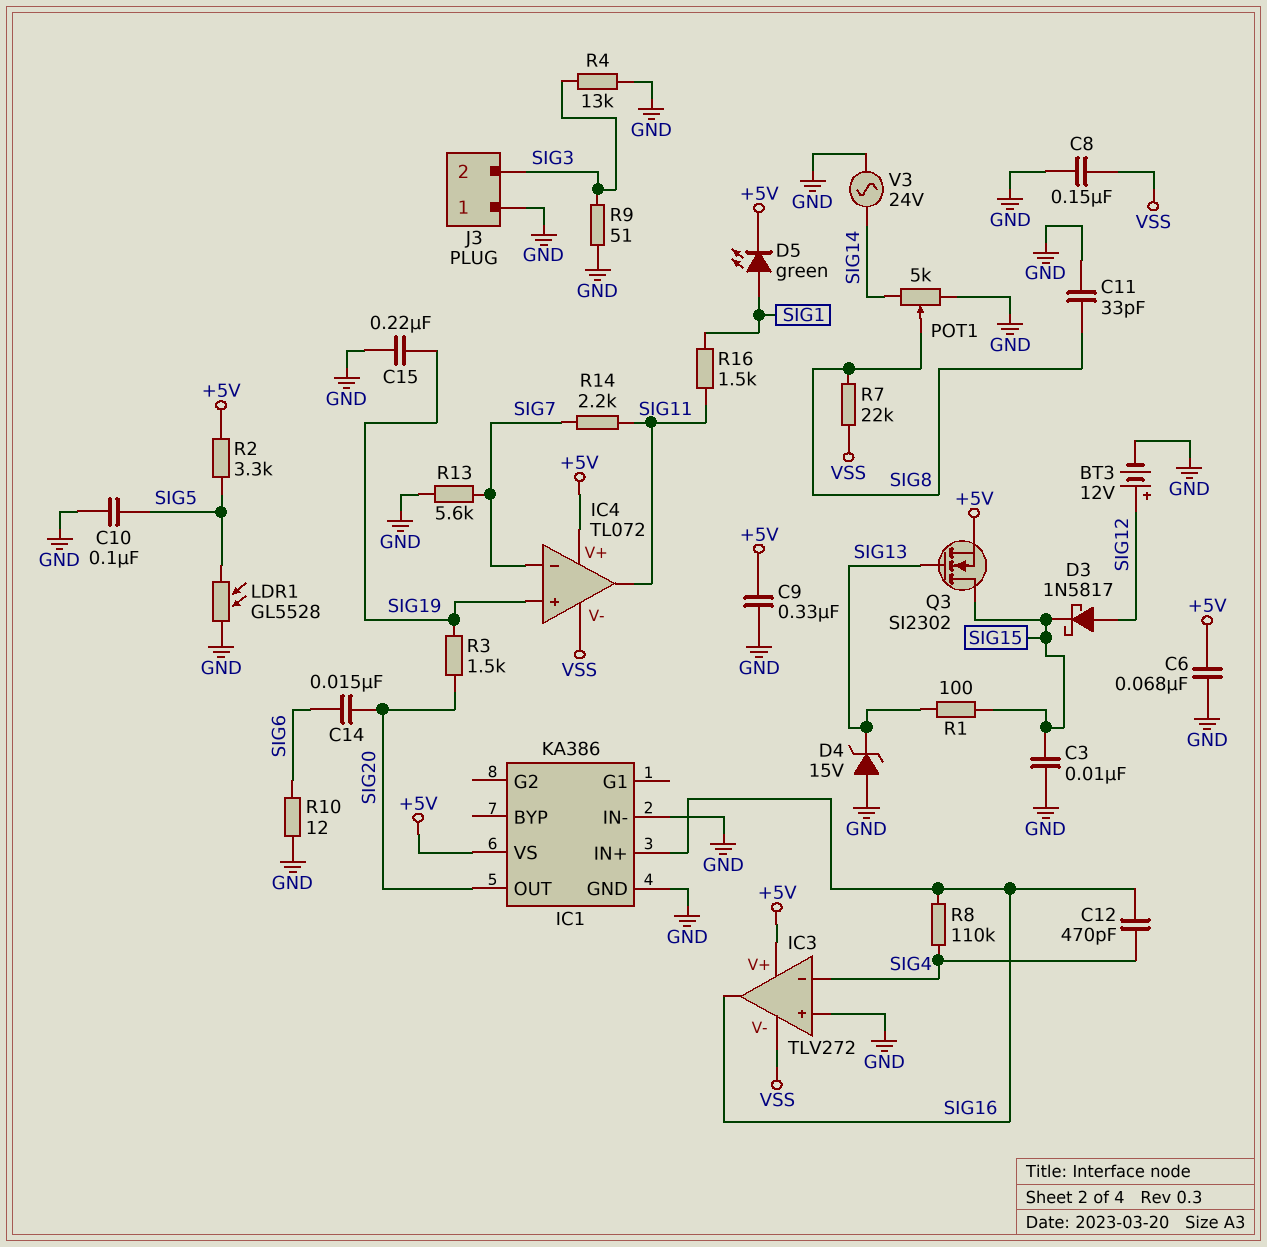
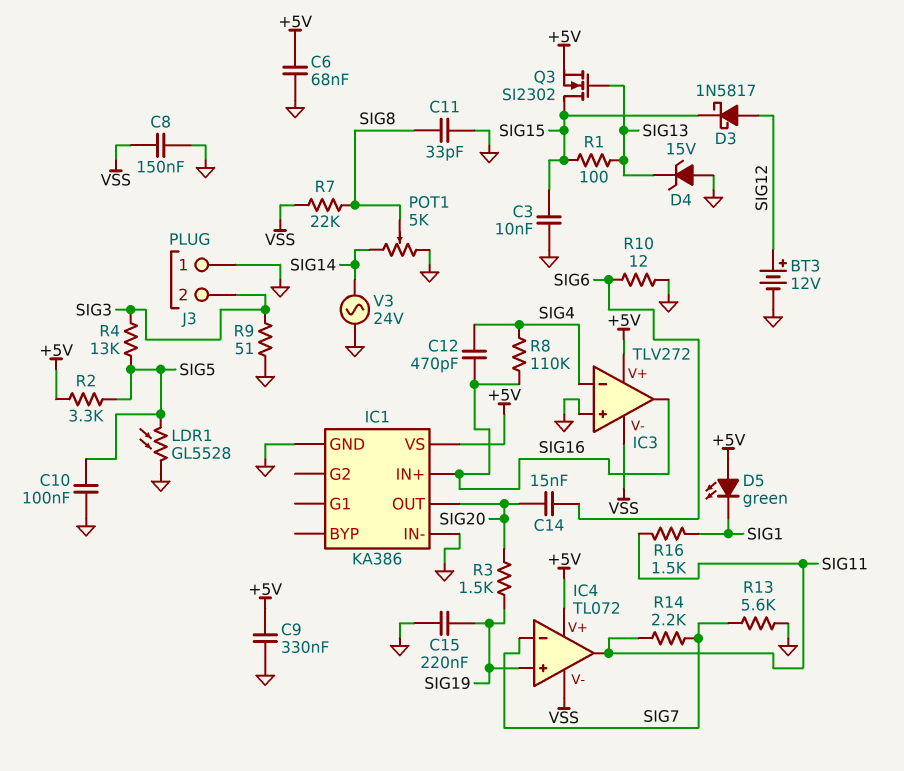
D5: LED green (A SIG1, K +5V) -> LED green (A +5V, K SIG1)
R4: 13k (GND, SIG3) -> 13k (SIG3, SIG5)

